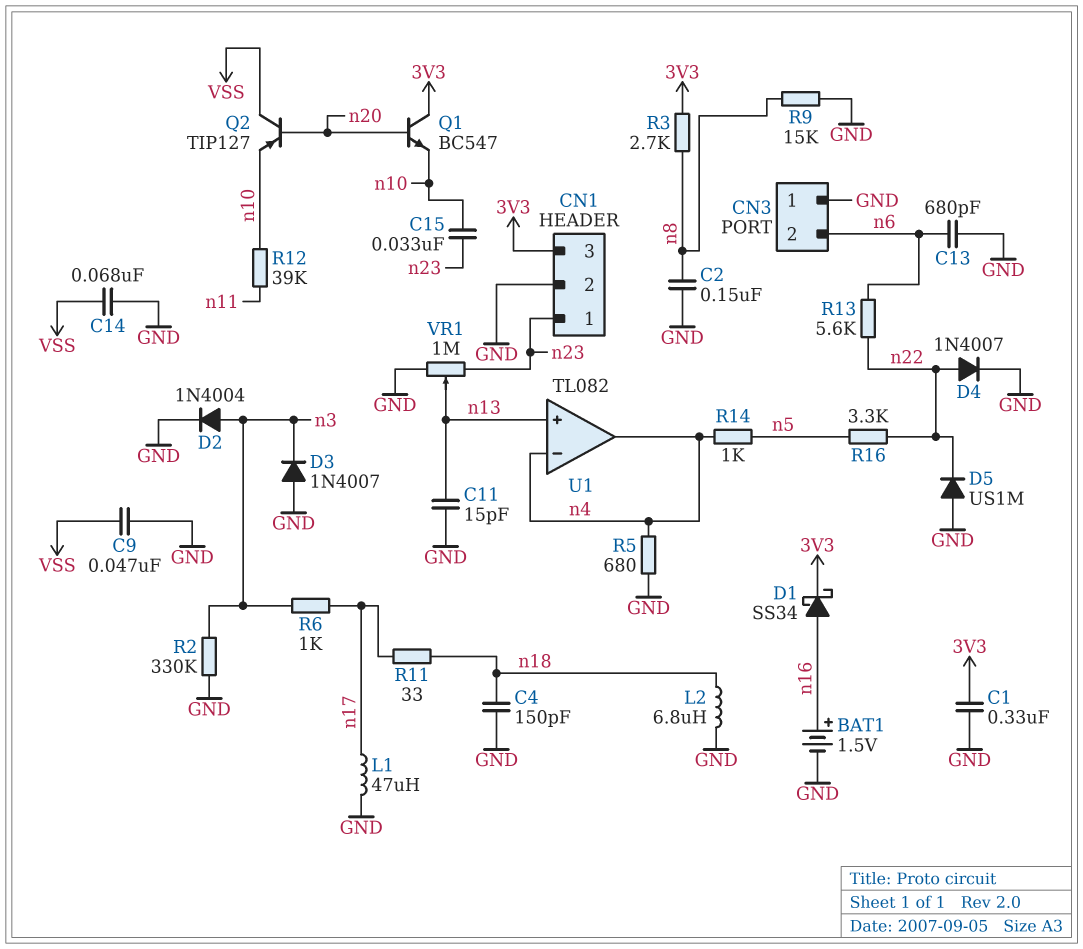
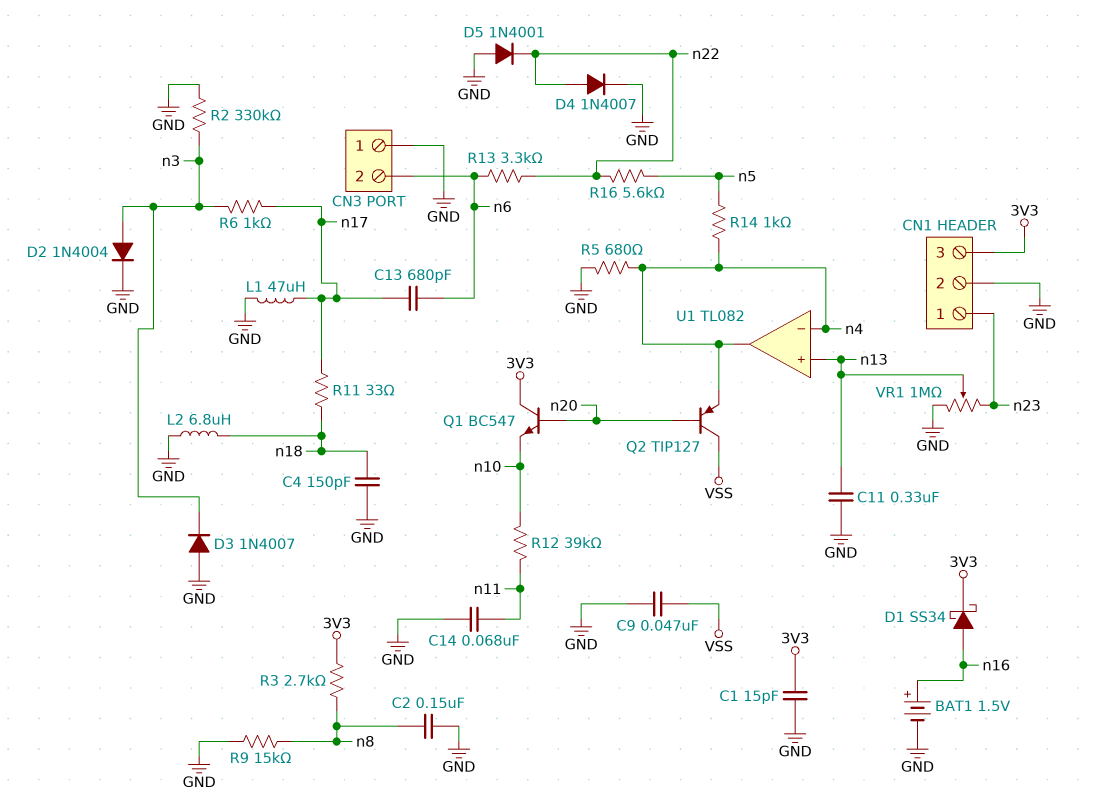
C1: 330nF (3V3, GND) -> 15pF (3V3, GND)
C11: 15pF (GND, n13) -> 330nF (GND, n13)
C13: 680pF (GND, n6) -> 680pF (n6, n17)
C14: 68nF (GND, VSS) -> 68nF (GND, n11)
C15: 33nF (n10, n23) -> none
D5: diode US1M (A GND, K n22) -> diode 1N4001 (A GND, K n22)
Q2: PNP TIP127 (B n20, C VSS, E n10) -> PNP TIP127 (B n20, C VSS, E n4)
R13: 5.6k (n6, n22) -> 3.3k (n6, n22)
R16: 3.3k (n5, n22) -> 5.6k (n5, n22)

